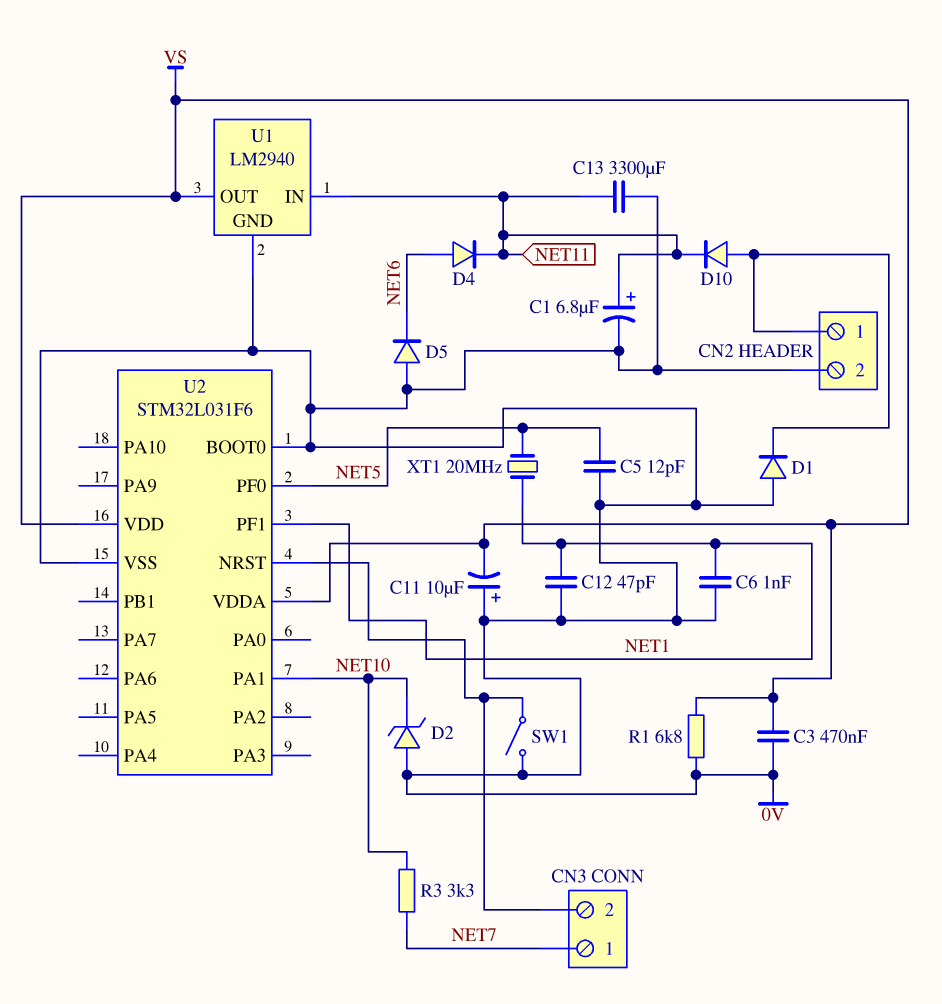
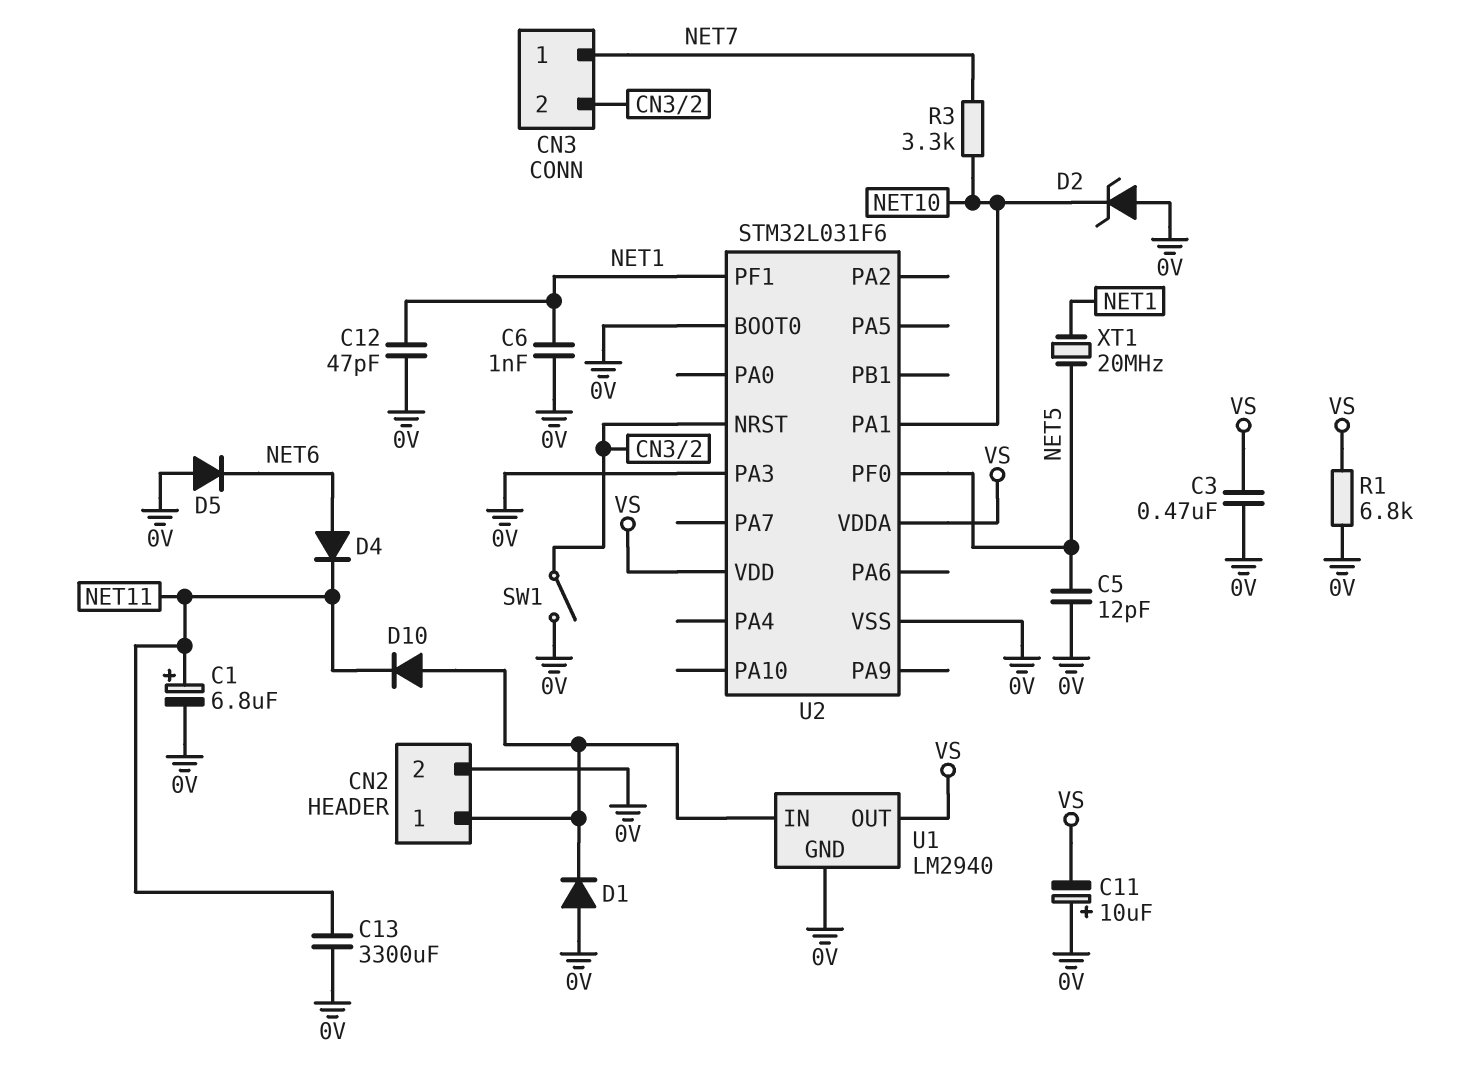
U1 pin IN: NET11 -> CN2/1
U2 pin PA3: none -> 0V

